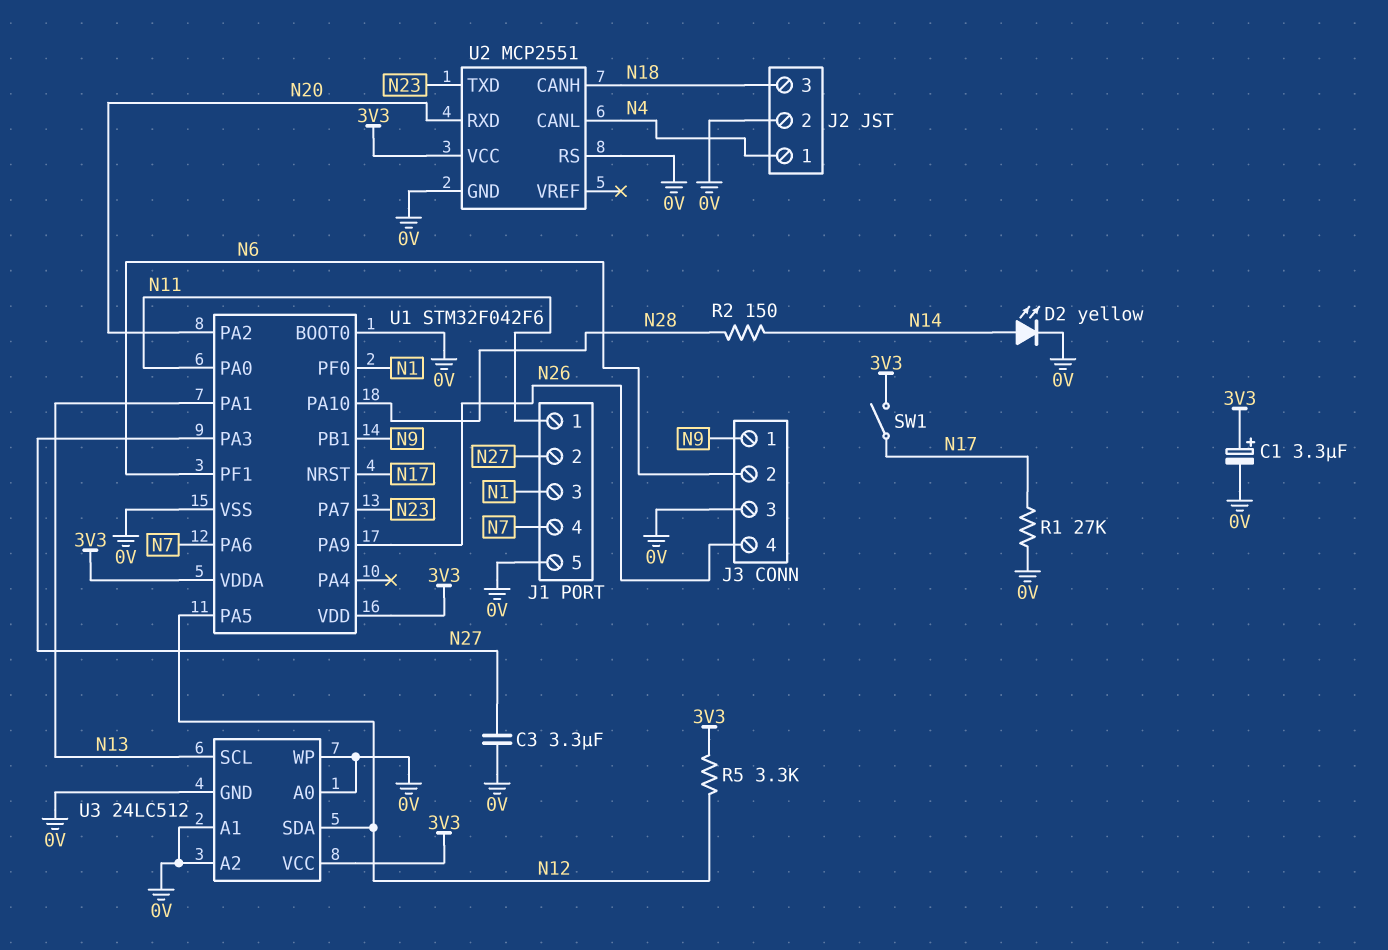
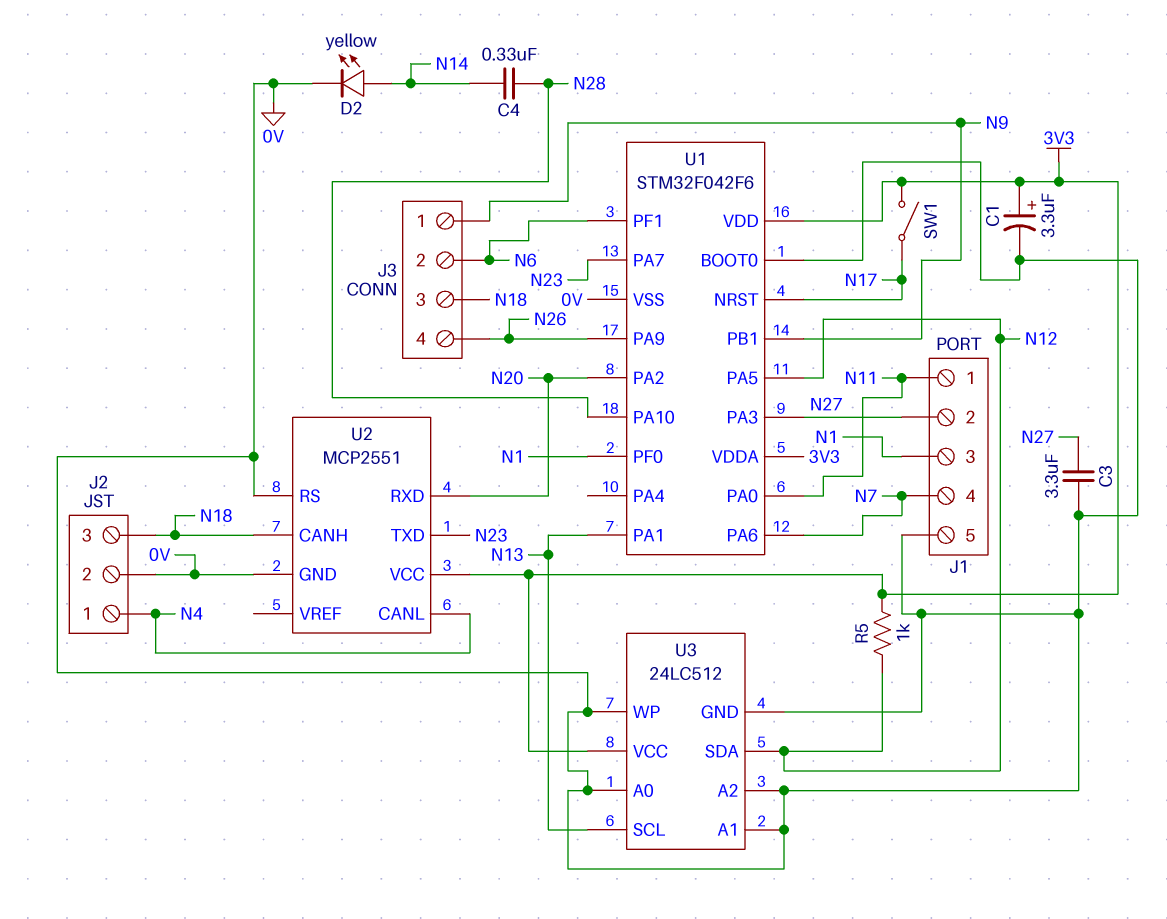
C4: none -> 330nF (N14, N28)
J3 pin 3: 0V -> N18
R1: 27k (0V, N17) -> none
R2: 150 (N14, N28) -> none
R5: 3.3k (3V3, N12) -> 1k (3V3, N12)

